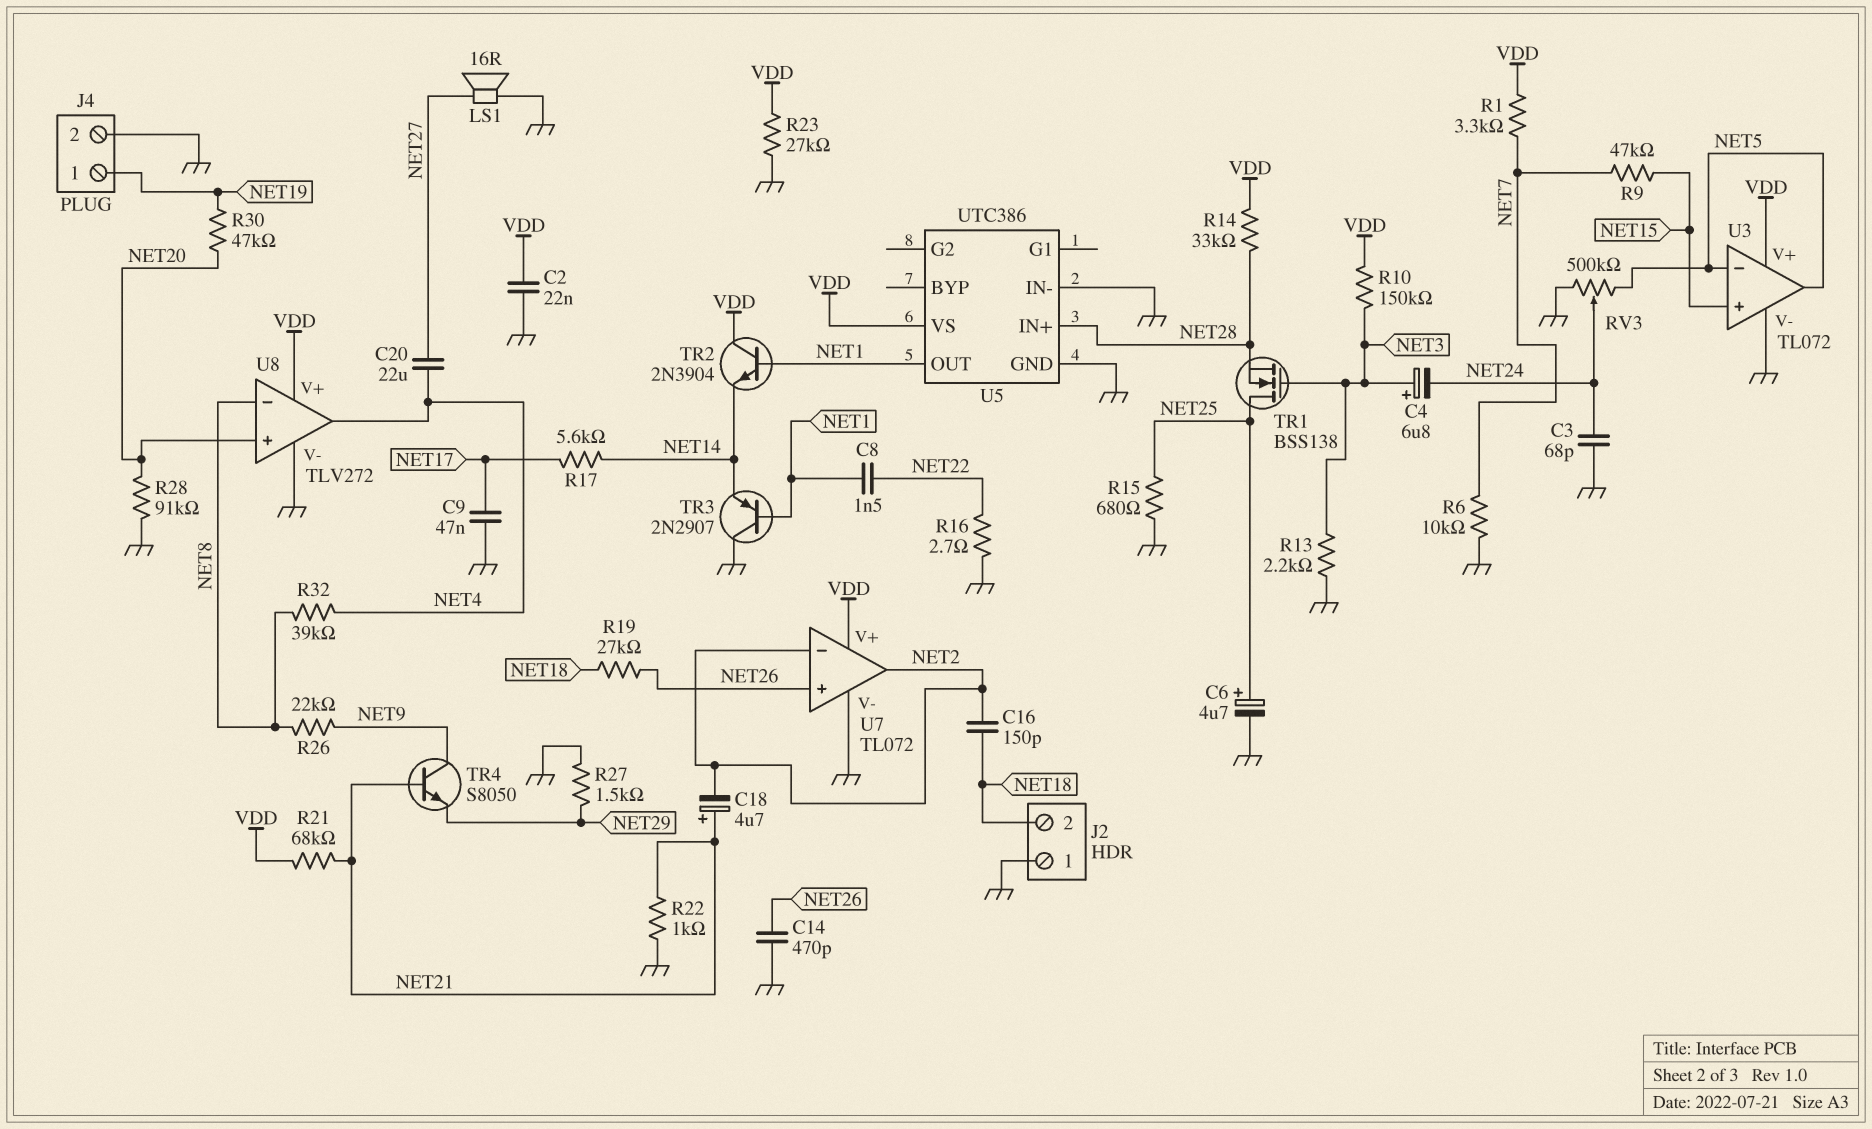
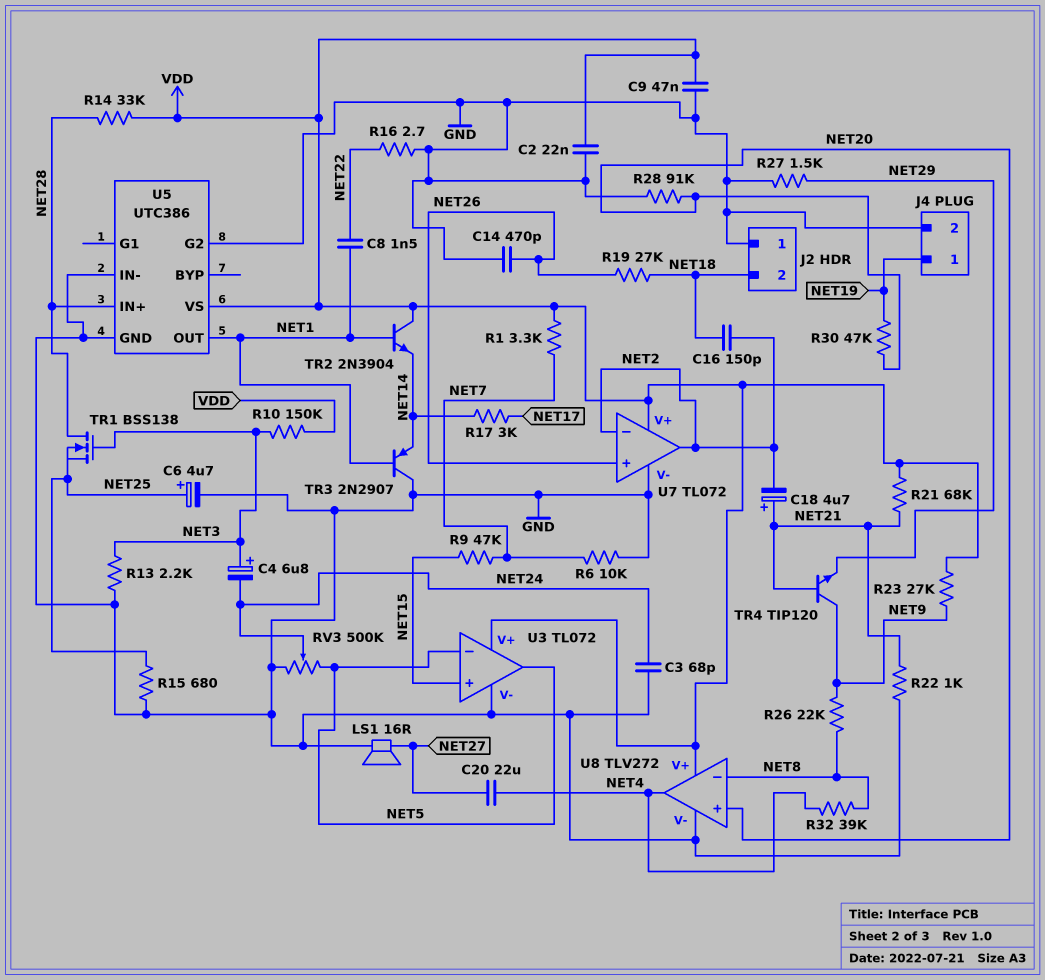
C9: 47nF (GND, NET17) -> 47nF (GND, VDD)
R17: 5.6k (NET14, NET17) -> 3k (NET14, NET17)
R23: 27k (GND, VDD) -> 27k (NET9, VDD)
TR1: NMOS BSS138 (G NET3, D NET25, S NET28) -> NMOS BSS138 (G NET3, D NET28, S NET25)
TR4: NPN S8050 (B NET21, C NET9, E NET29) -> NPN TIP120 (B NET21, C NET9, E NET29)
U5 pin G2: none -> GND

